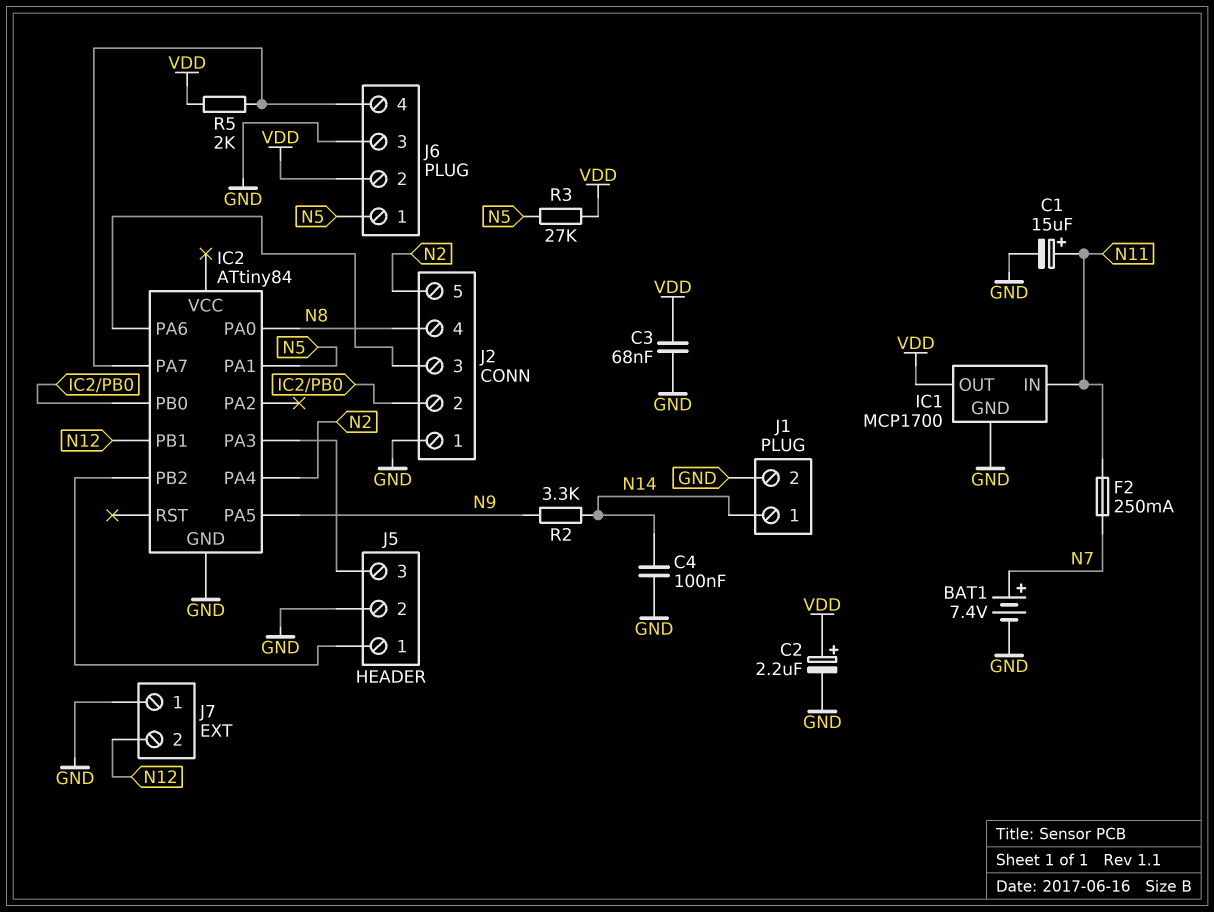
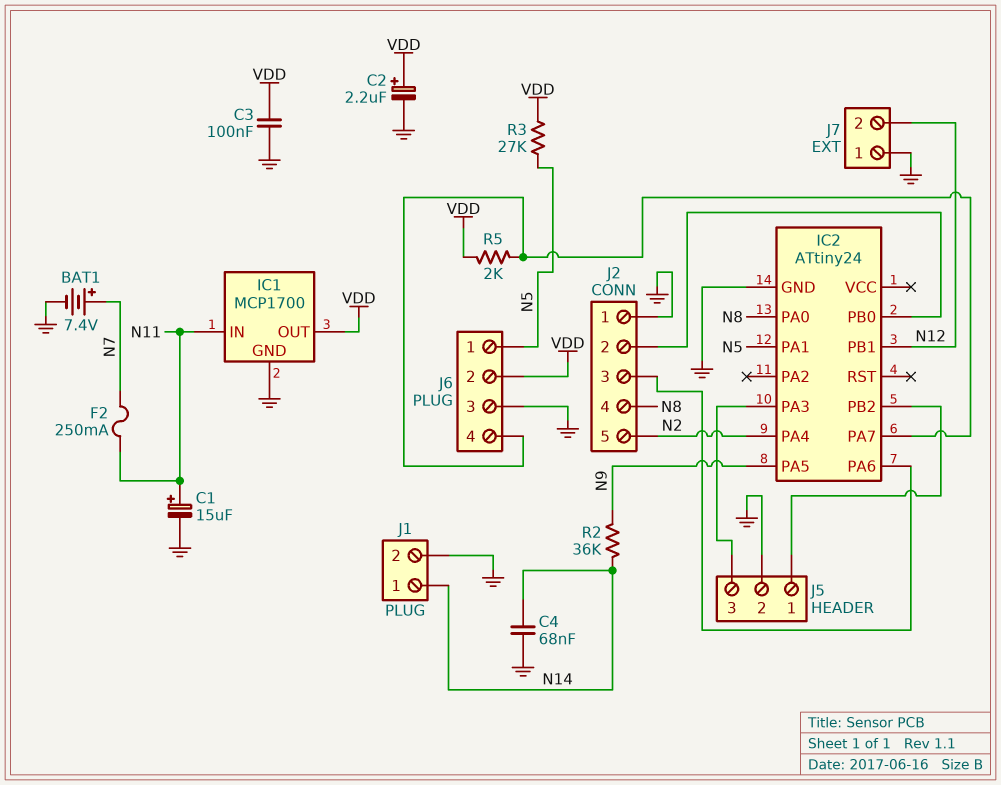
C3: 68nF (GND, VDD) -> 100nF (GND, VDD)
C4: 100nF (GND, N14) -> 68nF (GND, N14)
IC2: ATtiny84 -> ATtiny24
R2: 3.3k (N9, N14) -> 36k (N9, N14)

